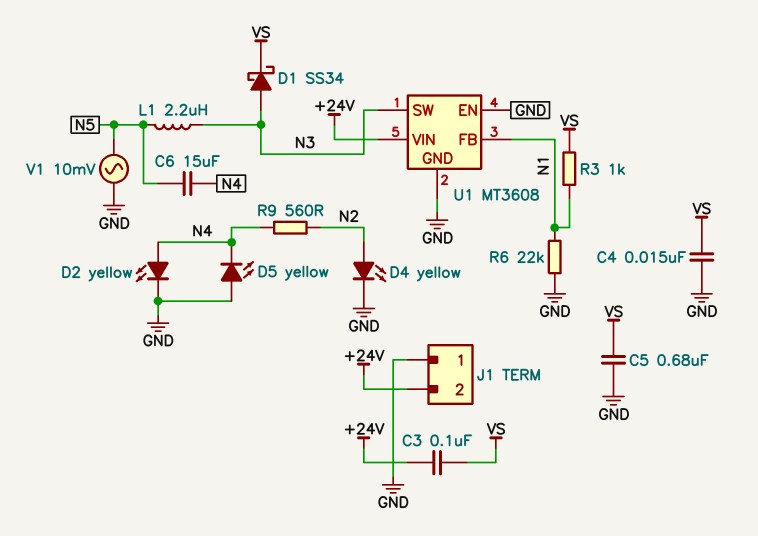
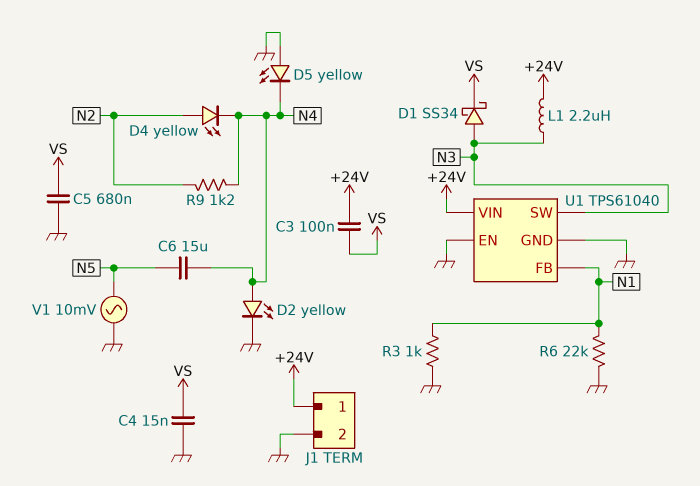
D4: LED yellow (A N2, K GND) -> LED yellow (A N2, K N4)
J1 pin 1: GND -> +24V
J1 pin 2: +24V -> GND
L1: 2.2uH (N3, N5) -> 2.2uH (+24V, N3)
R3: 1k (N1, VS) -> 1k (GND, N1)
R9: 560 (N2, N4) -> 1.2k (N2, N4)
U1: MT3608 -> TPS61040

